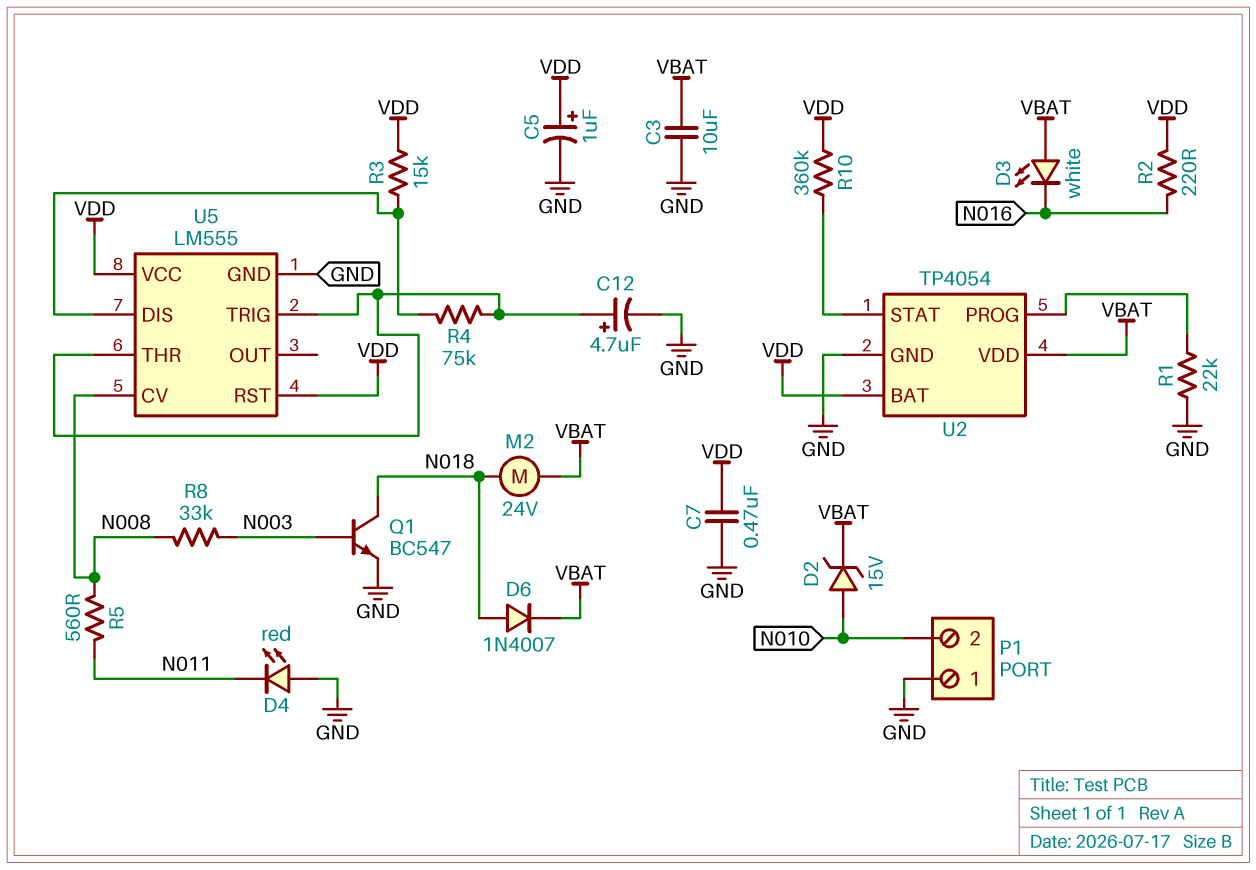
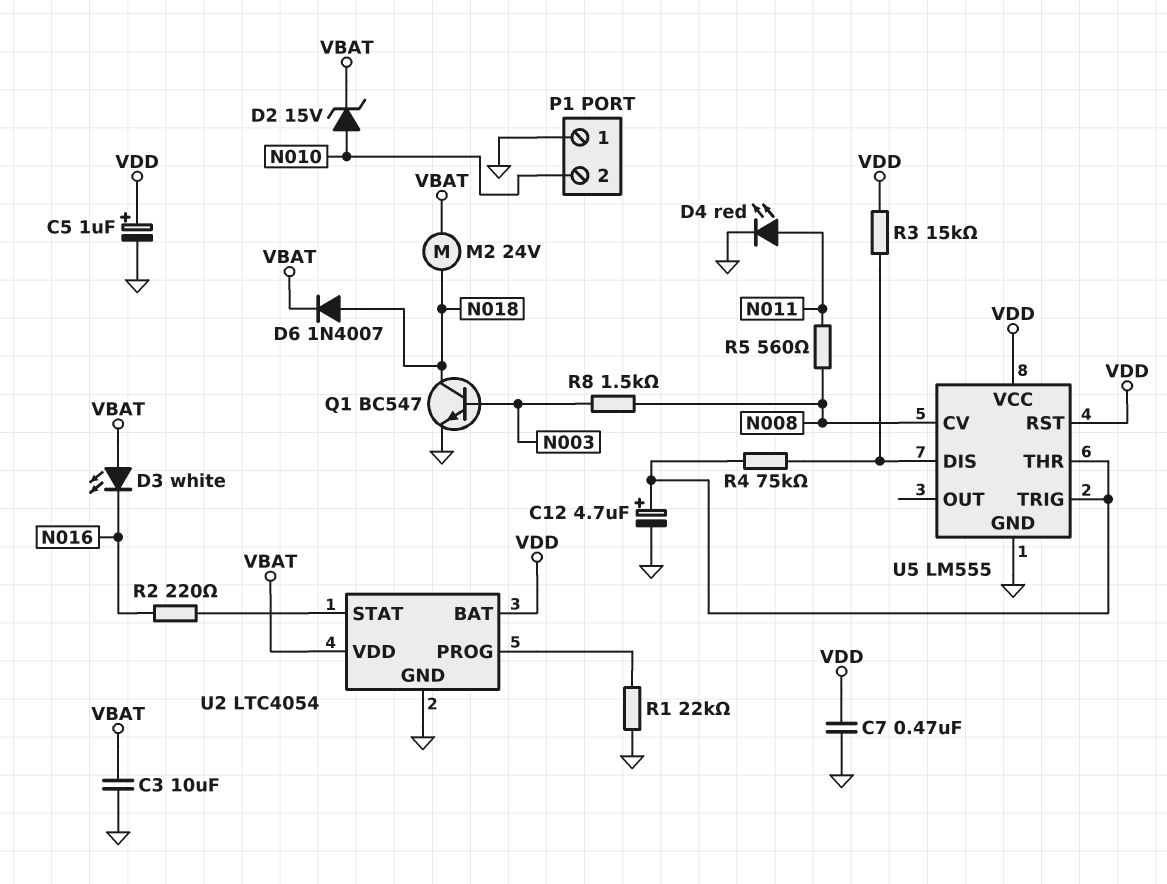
D4: LED red (A GND, K N011) -> LED red (A N011, K GND)
R2: 220 (N016, VDD) -> 220 (N016, U2/STAT)
R8: 33k (N003, N008) -> 1.5k (N003, N008)
R10: 360k (U2/STAT, VDD) -> none
U2: TP4054 -> LTC4054

